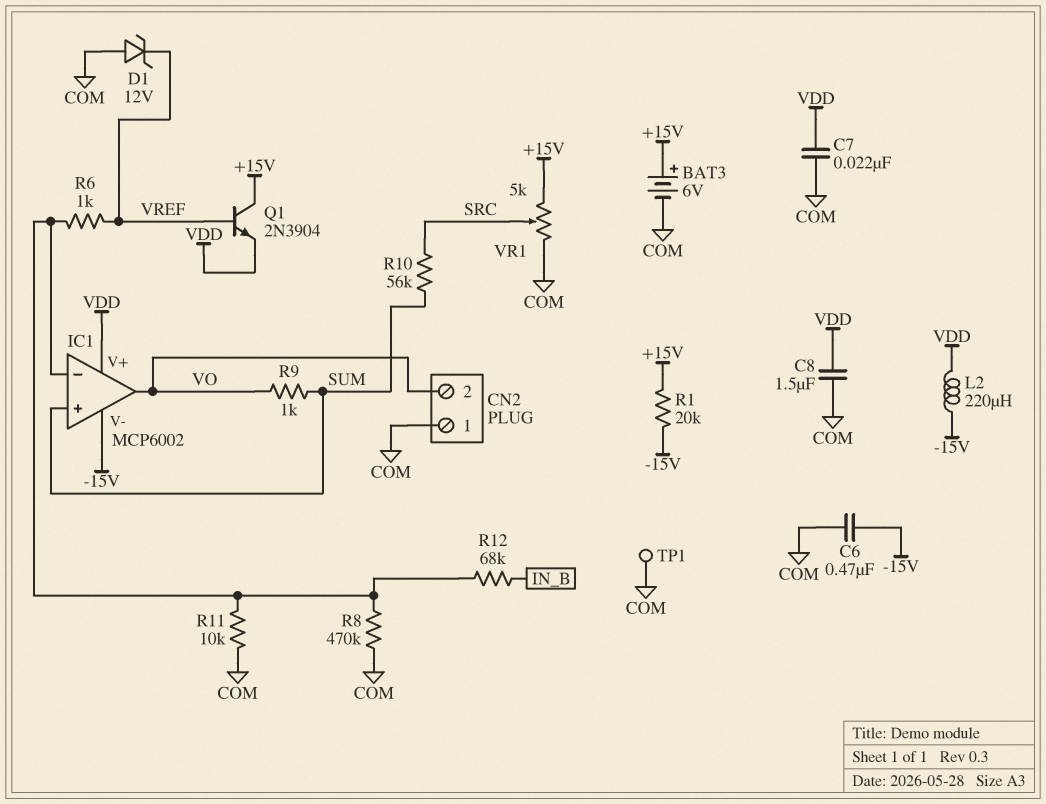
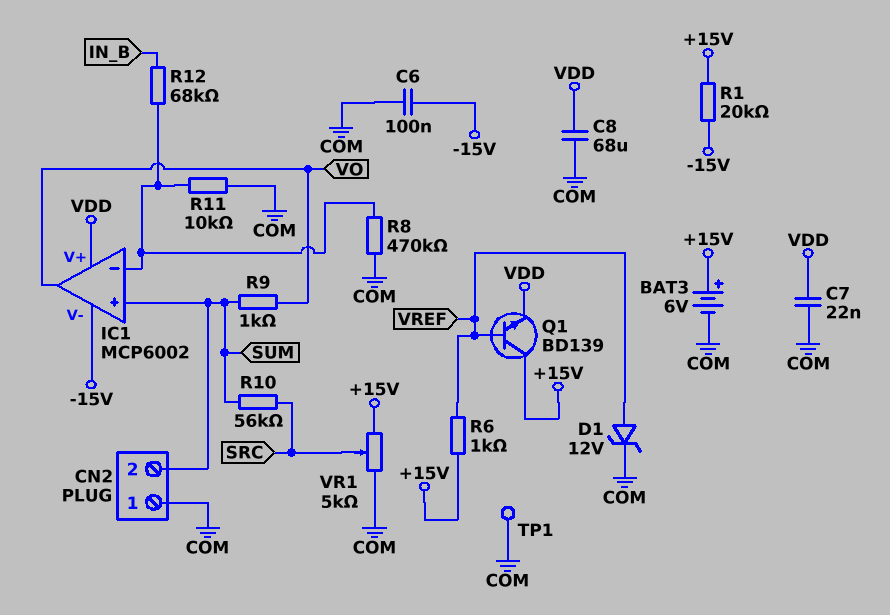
C6: 470nF (-15V, COM) -> 100nF (-15V, COM)
C8: 1.5uF (COM, VDD) -> 68uF (COM, VDD)
CN2 pin 2: VO -> SUM
D1: zener 12V (A COM, K VREF) -> zener 12V (A VREF, K COM)
L2: 220uH (-15V, VDD) -> none
Q1: NPN 2N3904 (B VREF, C +15V, E VDD) -> NPN BD139 (B VREF, C +15V, E VDD)
R6: 1k (IC1/in-, VREF) -> 1k (+15V, VREF)

